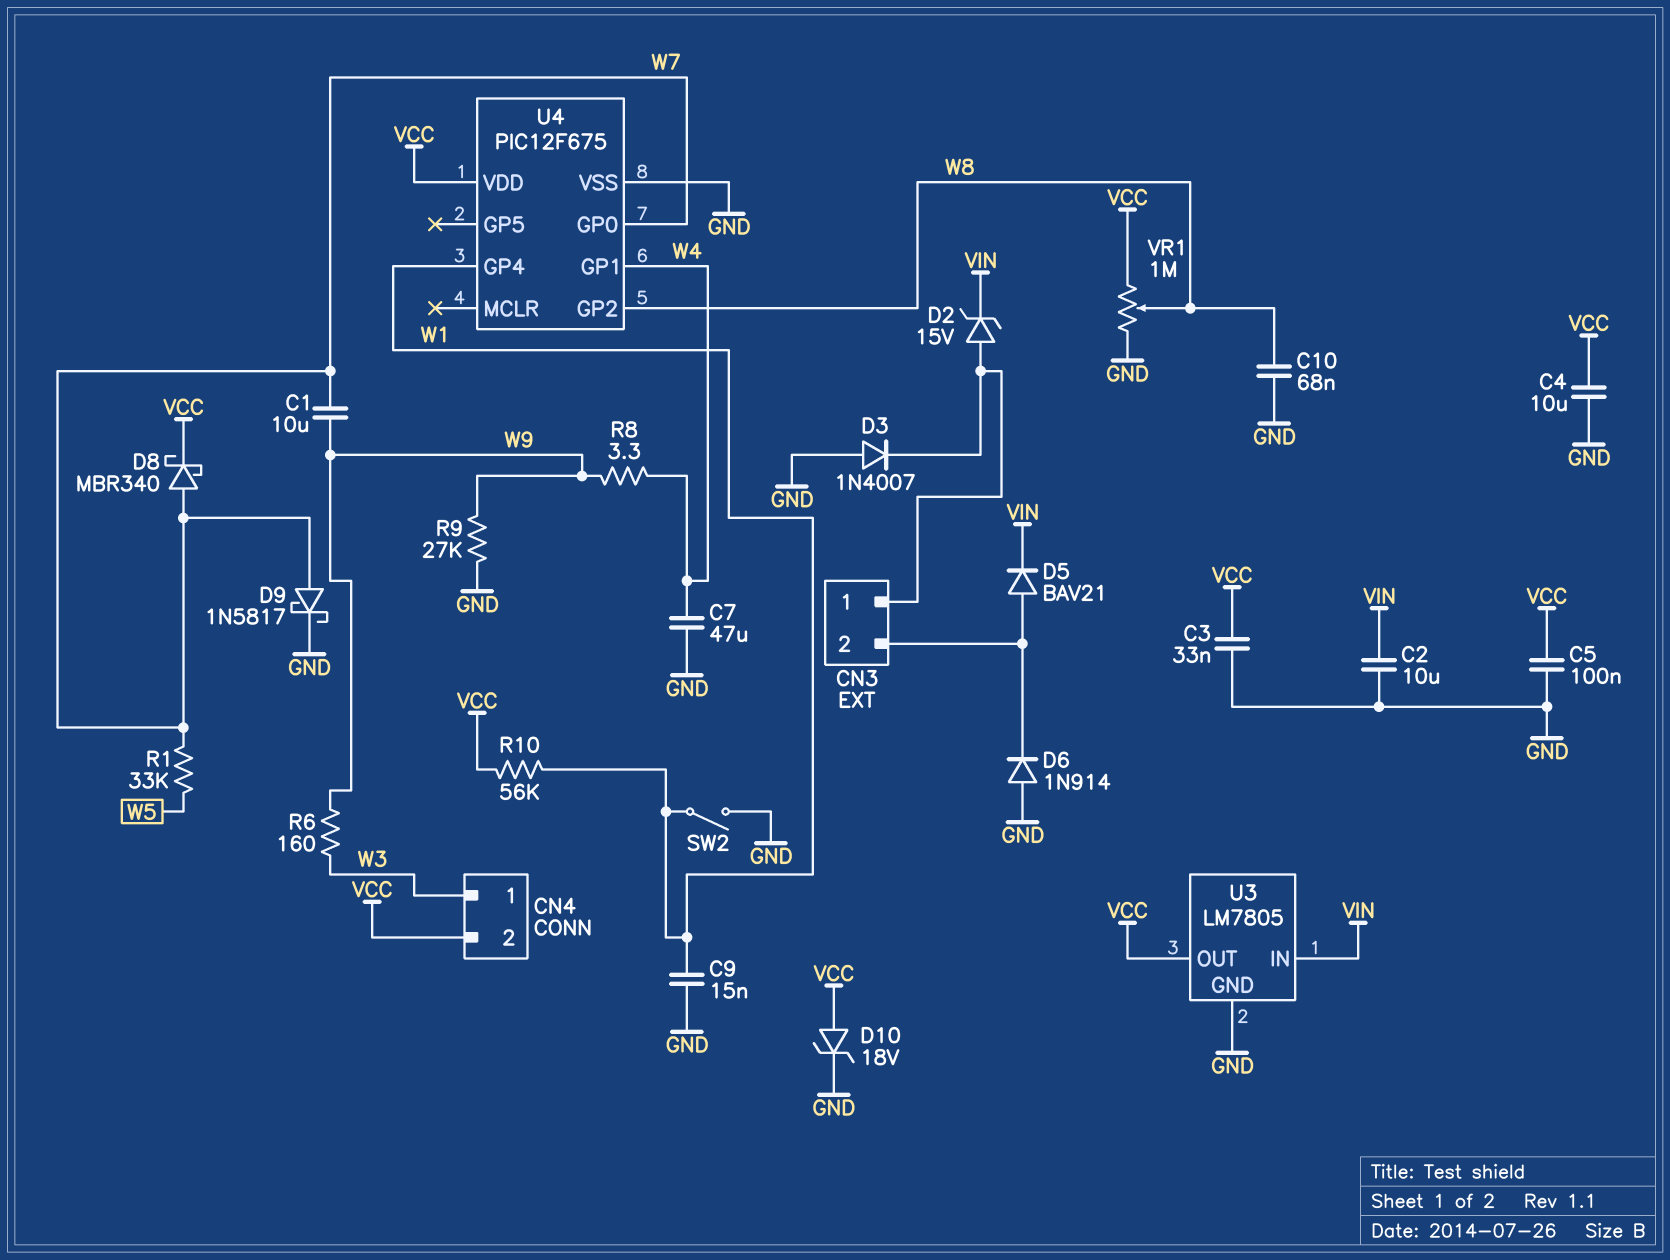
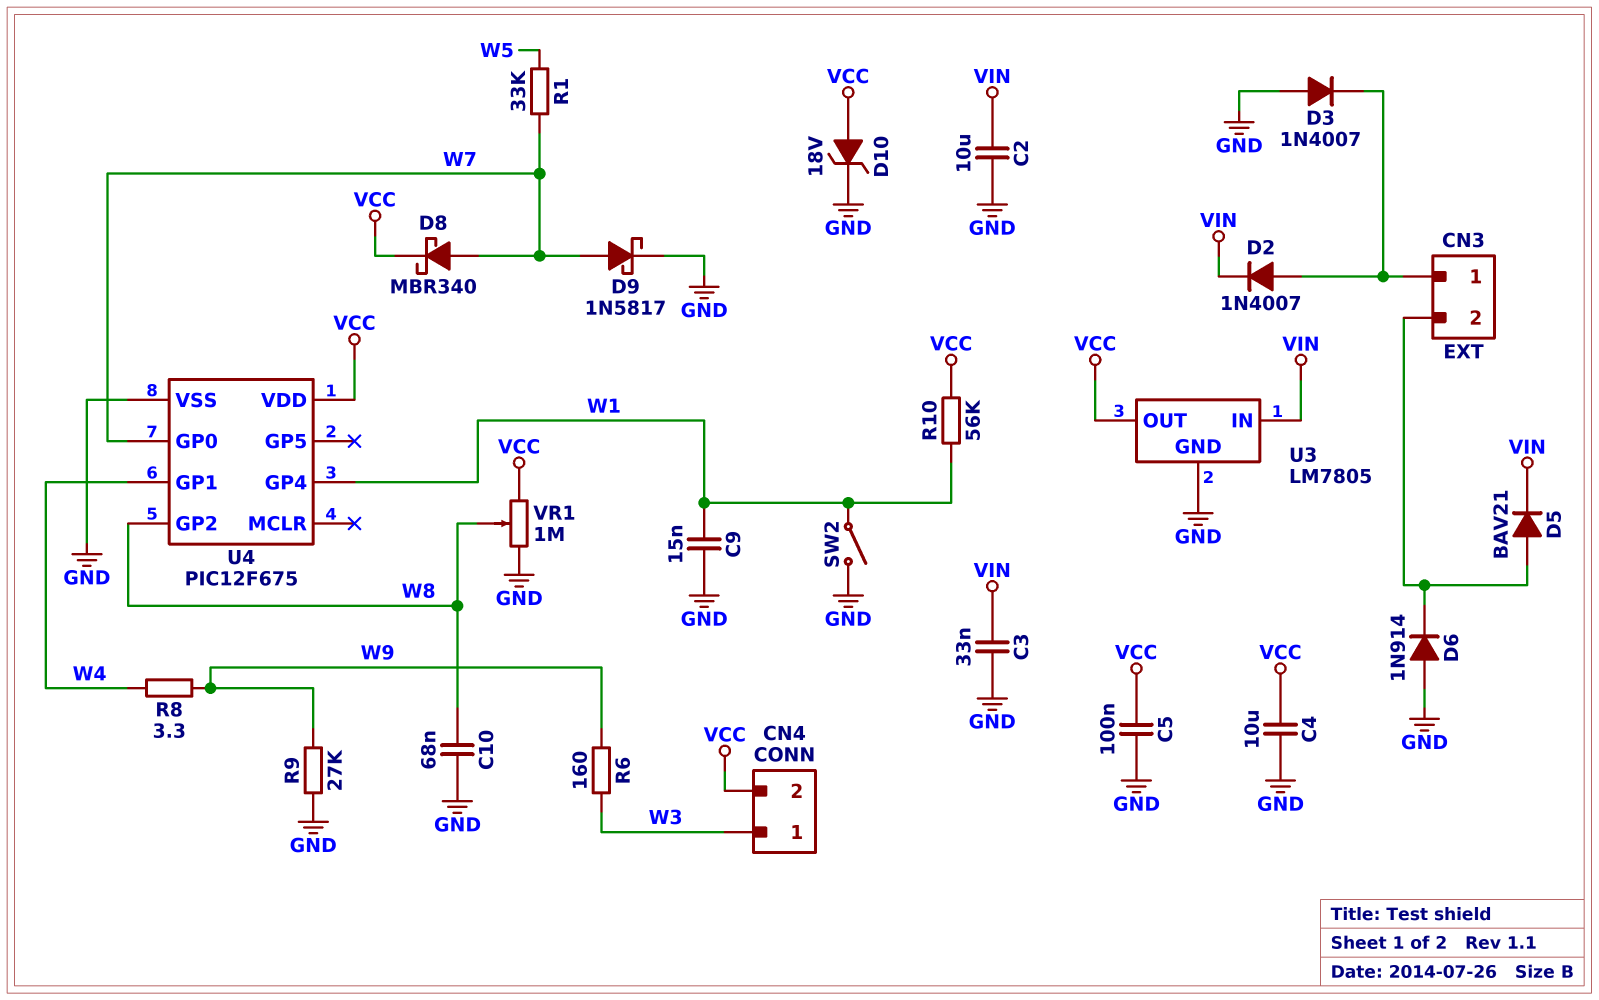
C1: 10uF (W7, W9) -> none
C3: 33nF (GND, VCC) -> 33nF (GND, VIN)
C7: 47uF (GND, W4) -> none
D2: zener 15V (A CN3/1, K VIN) -> diode 1N4007 (A CN3/1, K VIN)

